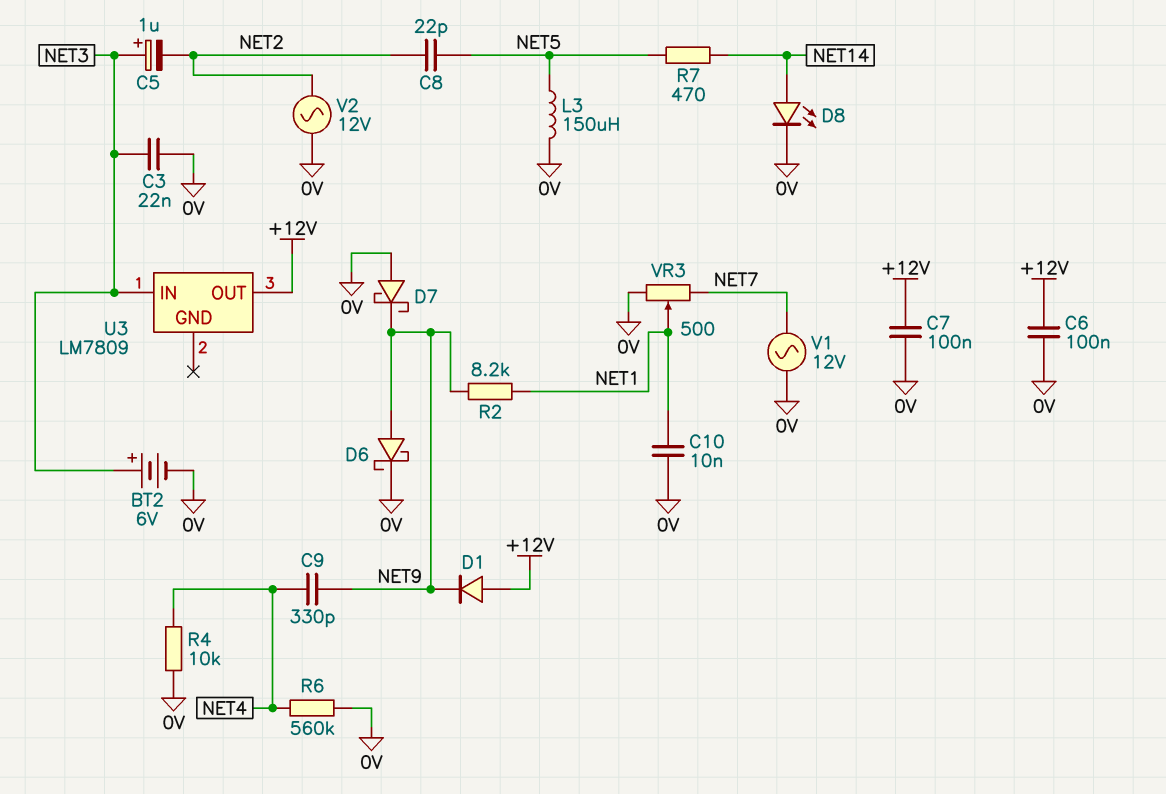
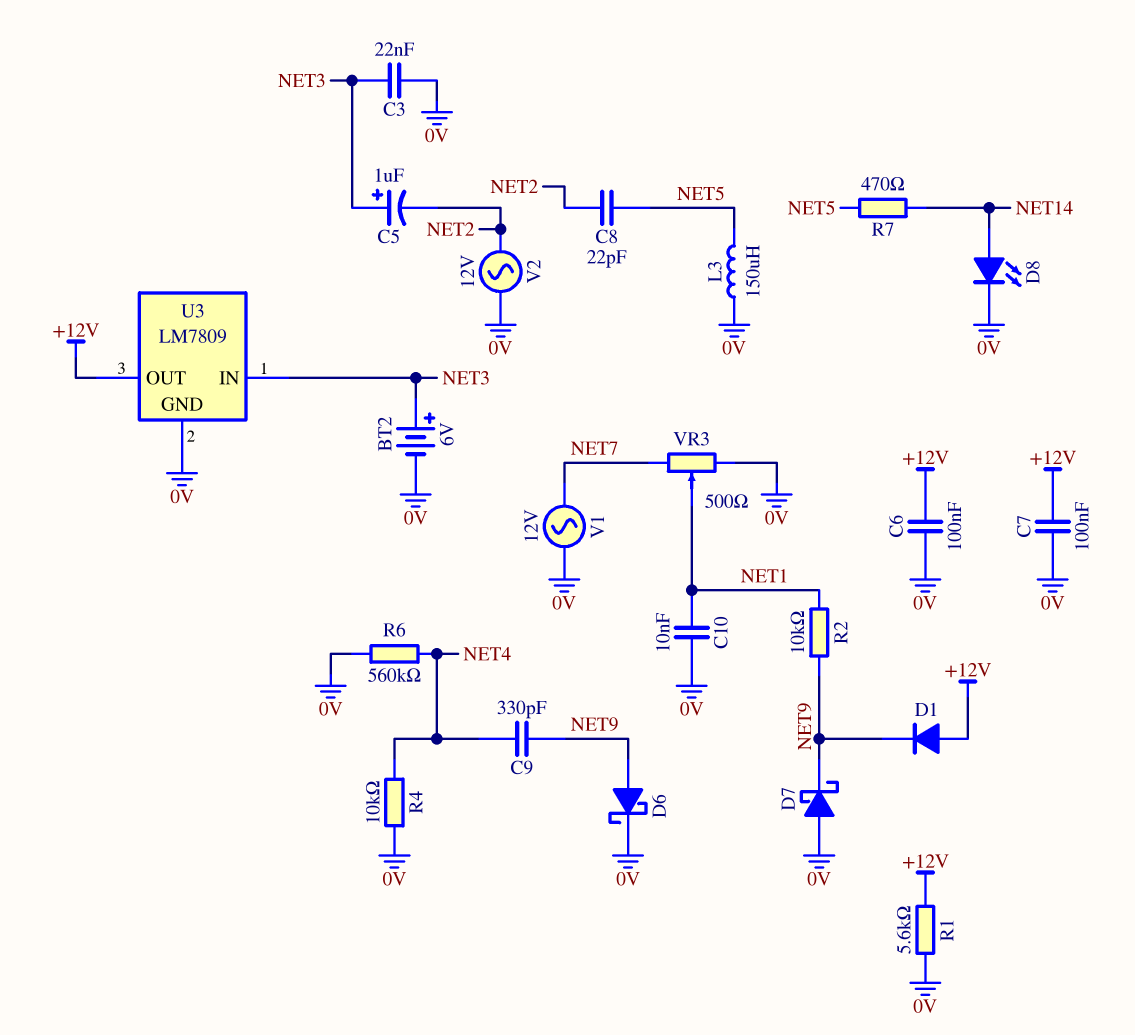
R1: none -> 5.6k (+12V, 0V)
R2: 8.2k (NET1, NET9) -> 10k (NET1, NET9)
U3 pin GND: none -> 0V

